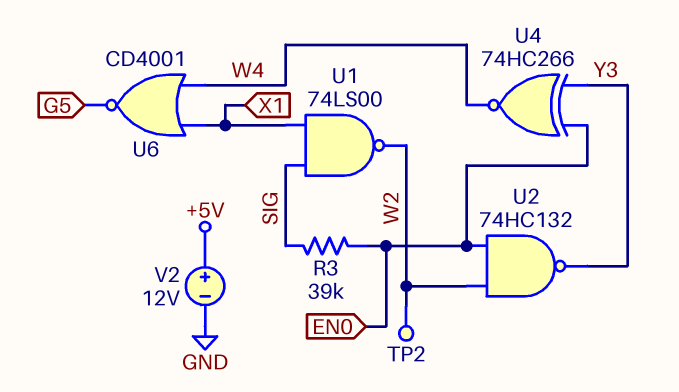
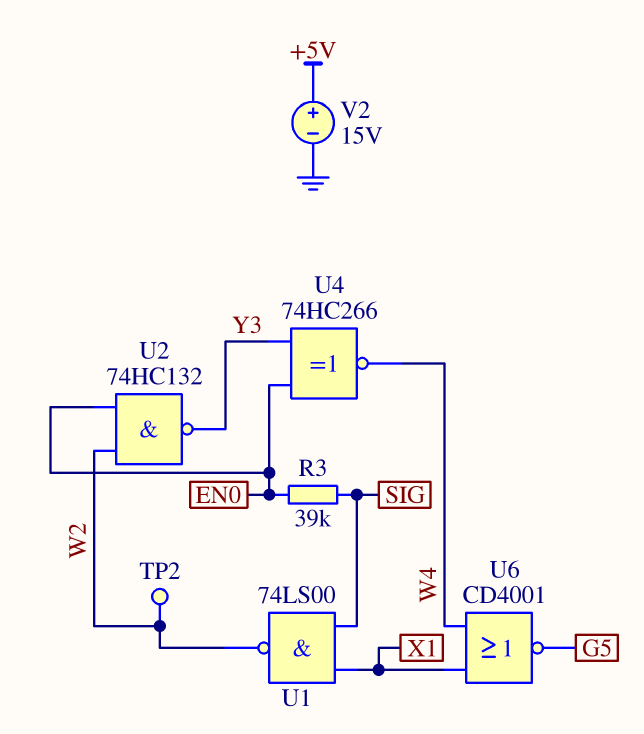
V2: 12V (plus +5V, minus GND) -> 15V (plus +5V, minus GND)

